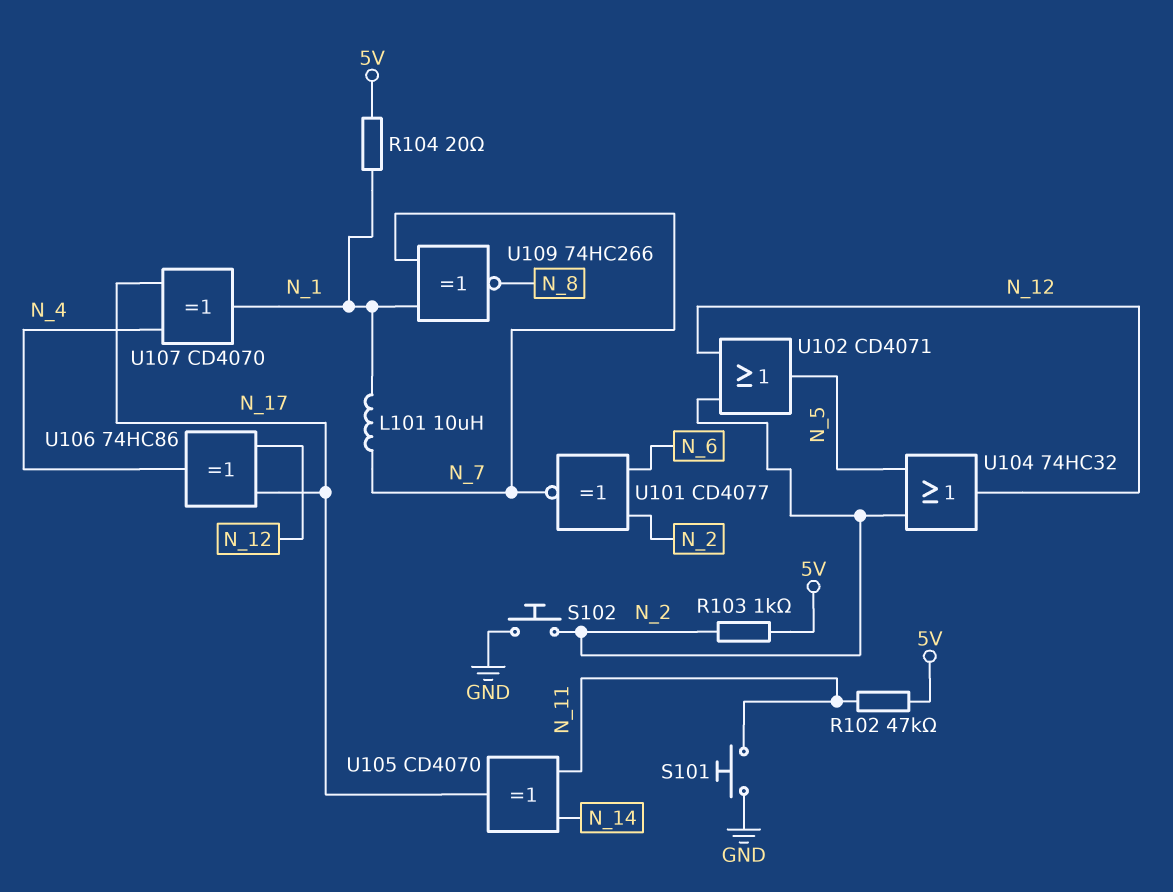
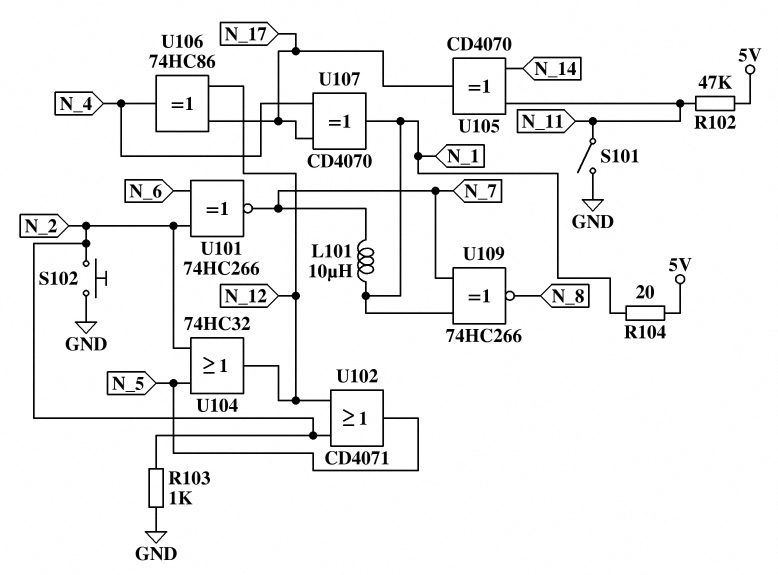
R103: 1k (5V, N_2) -> 1k (GND, N_2)
S101: button (GND, N_11) -> switch (GND, N_11)
U101: XNOR CD4077 (in N_2, in N_6, out N_7) -> XNOR 74HC266 (in N_2, in N_6, out N_7)

